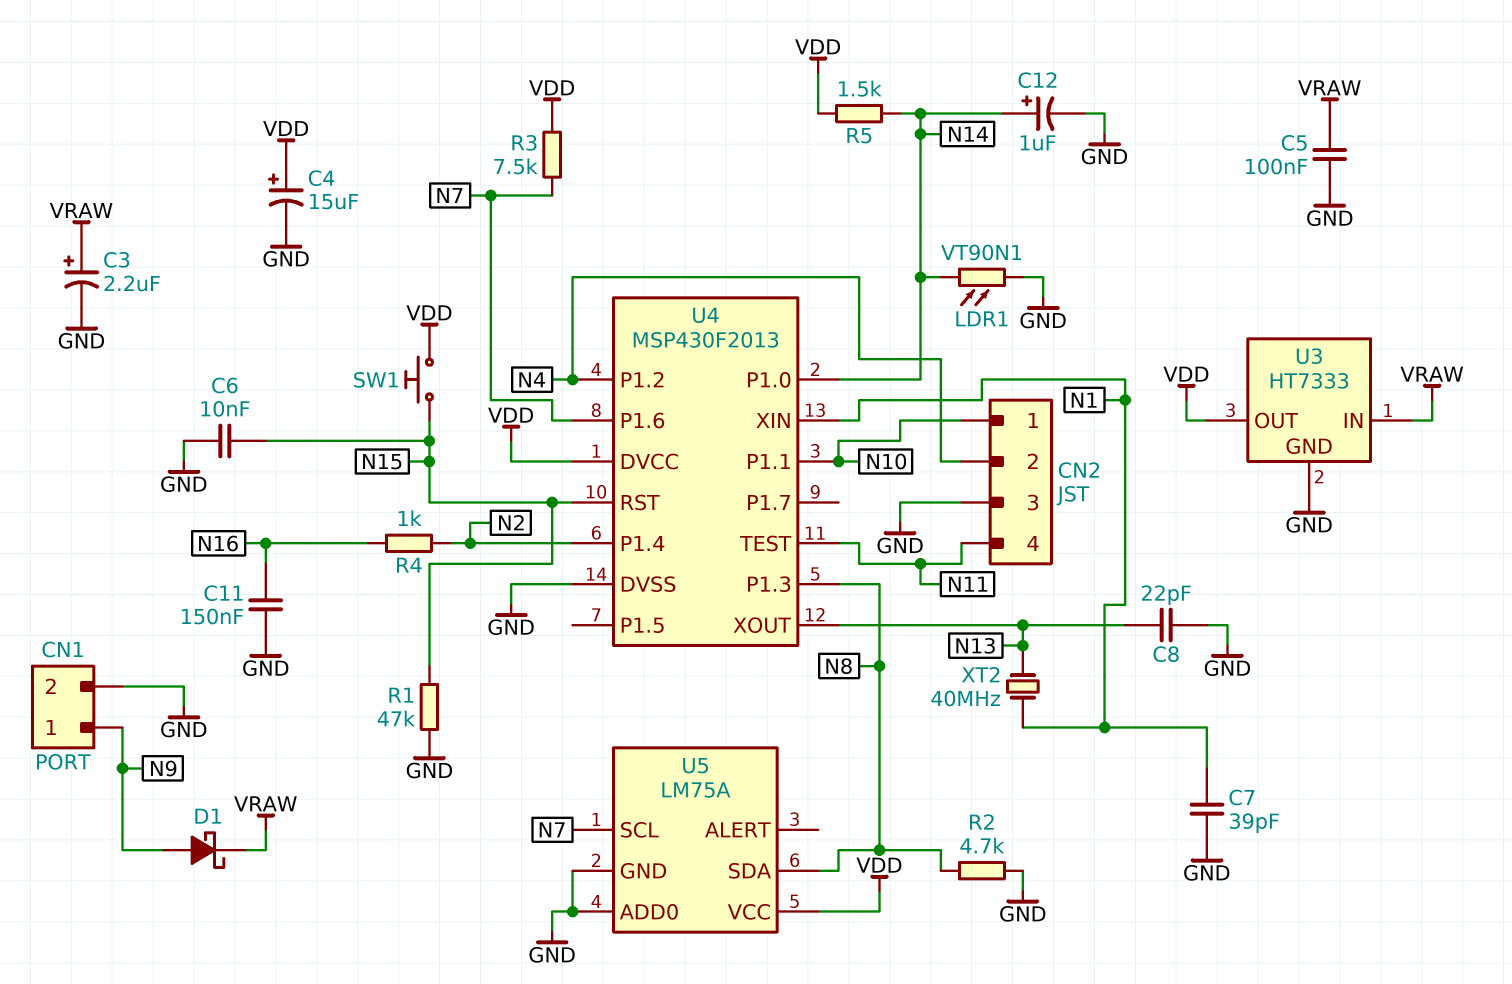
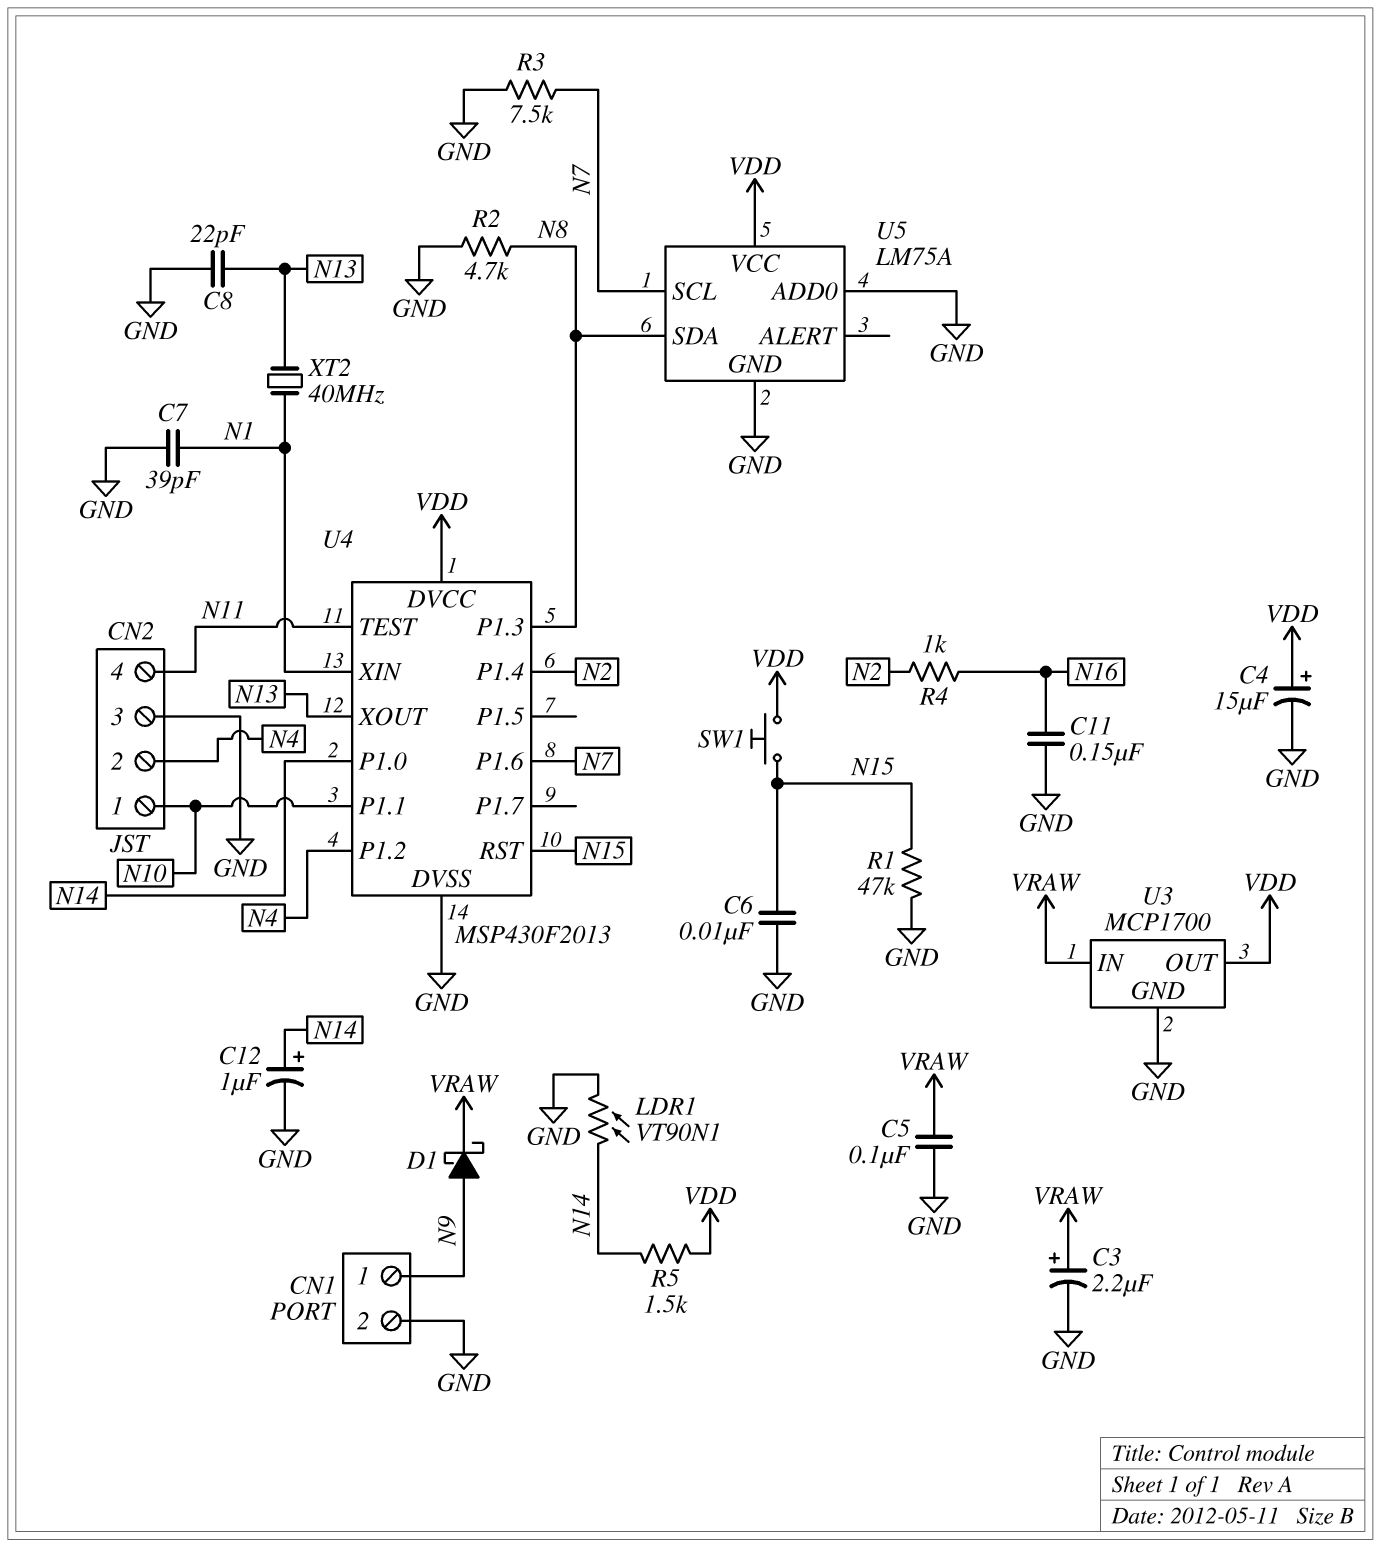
R3: 7.5k (N7, VDD) -> 7.5k (GND, N7)
U3: HT7333 -> MCP1700

